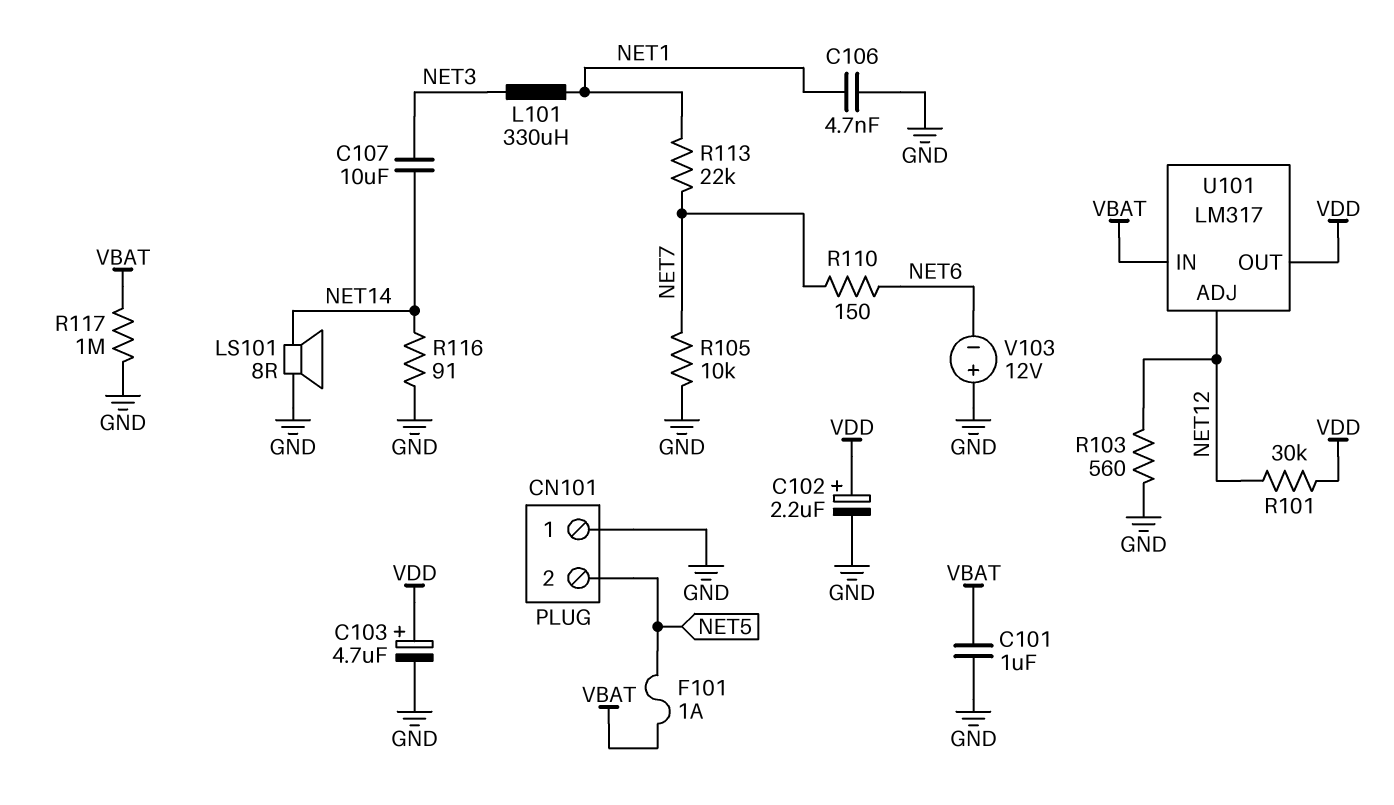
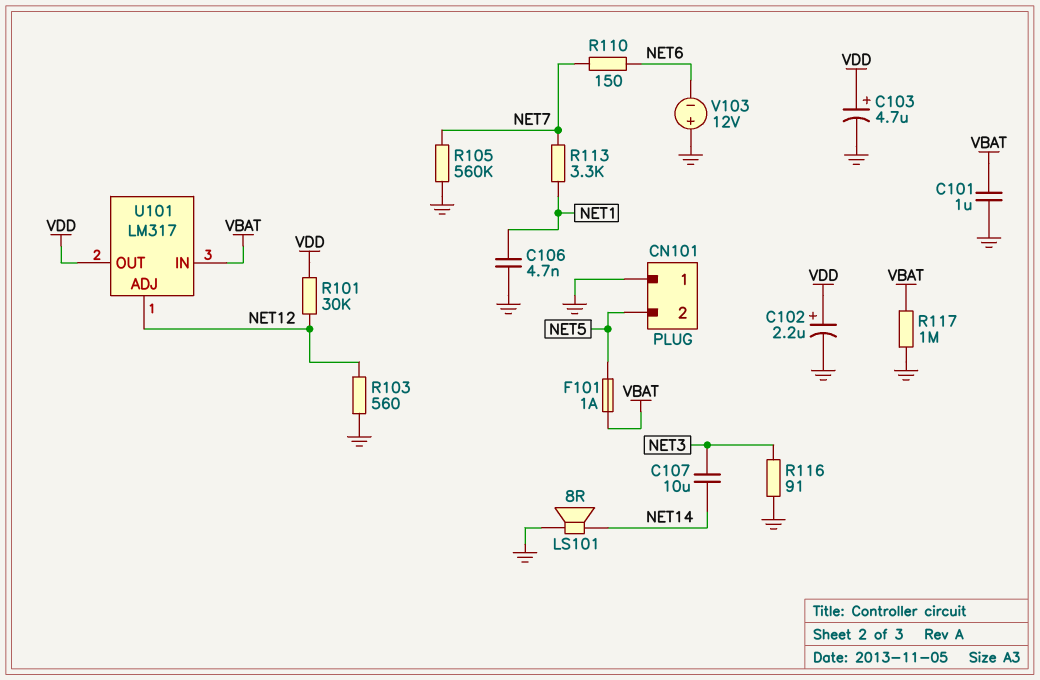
L101: 330uH (NET1, NET3) -> none
R105: 10k (GND, NET7) -> 560k (GND, NET7)
R113: 22k (NET1, NET7) -> 3.3k (NET1, NET7)
R116: 91 (GND, NET14) -> 91 (GND, NET3)

